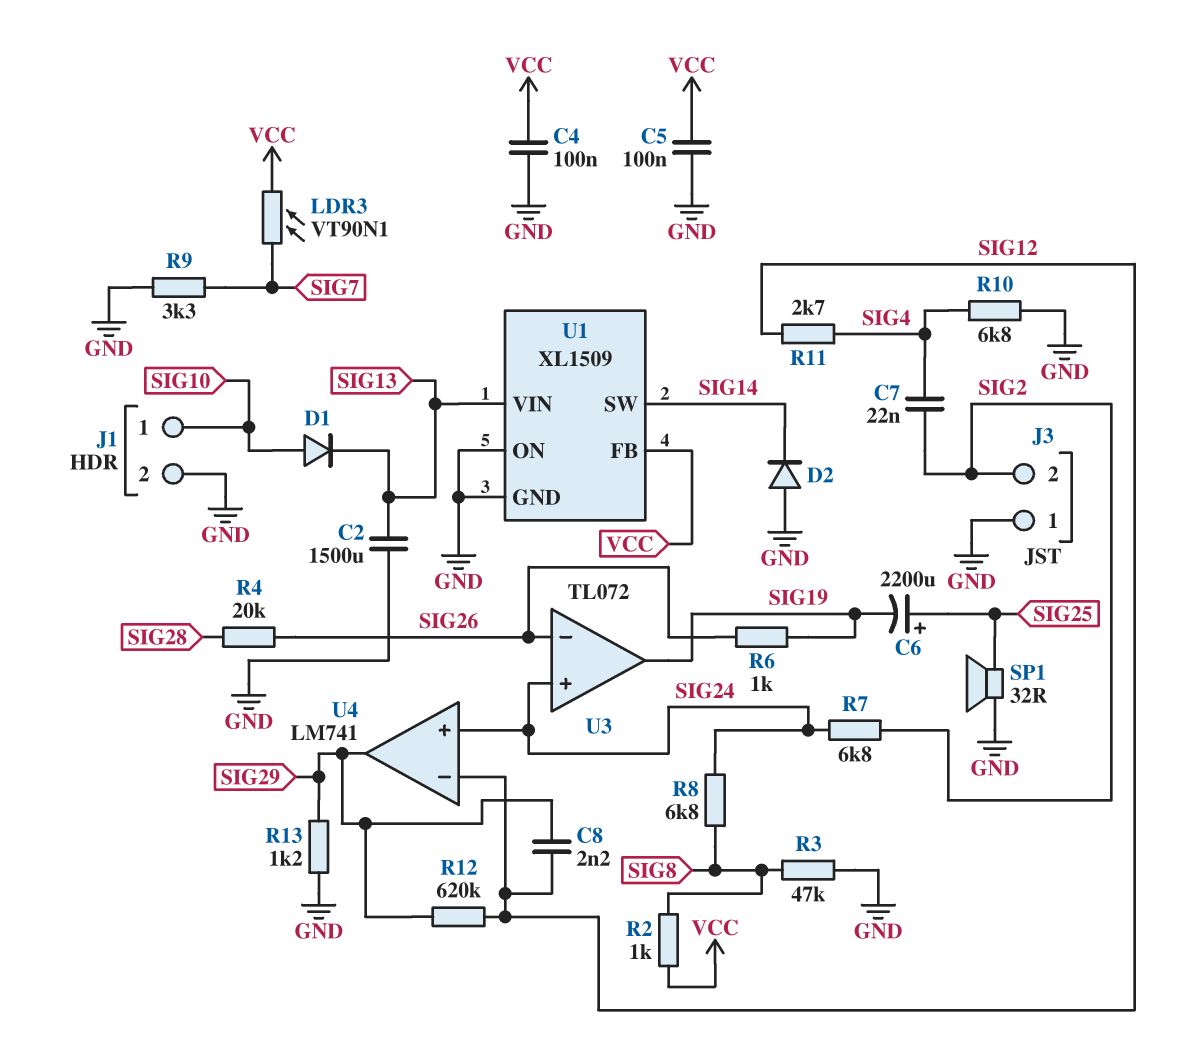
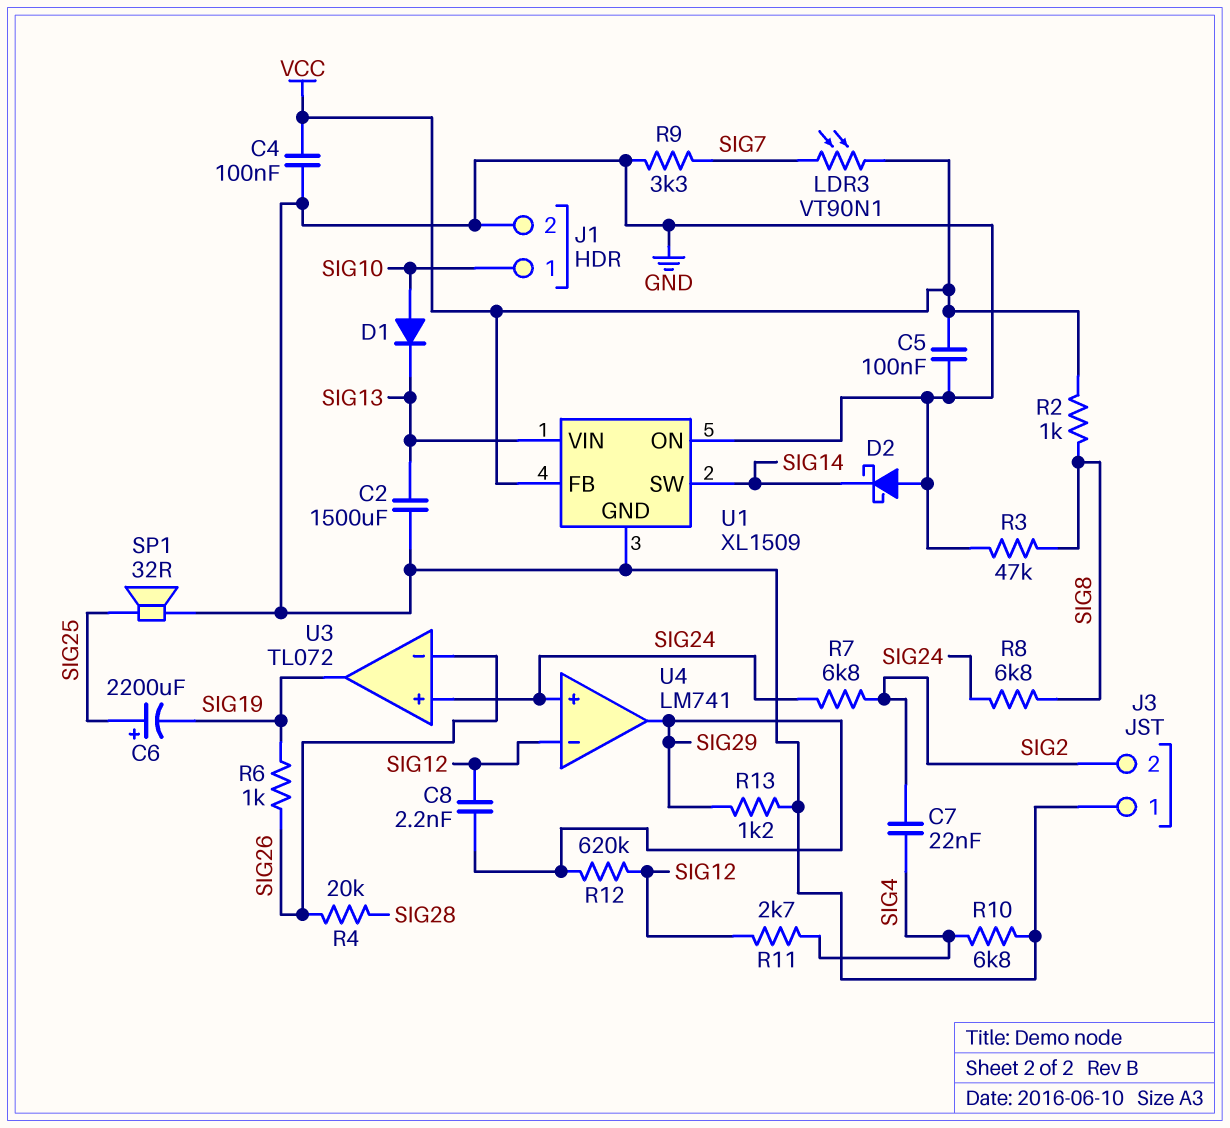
D2: diode (A GND, K SIG14) -> schottky (A GND, K SIG14)

